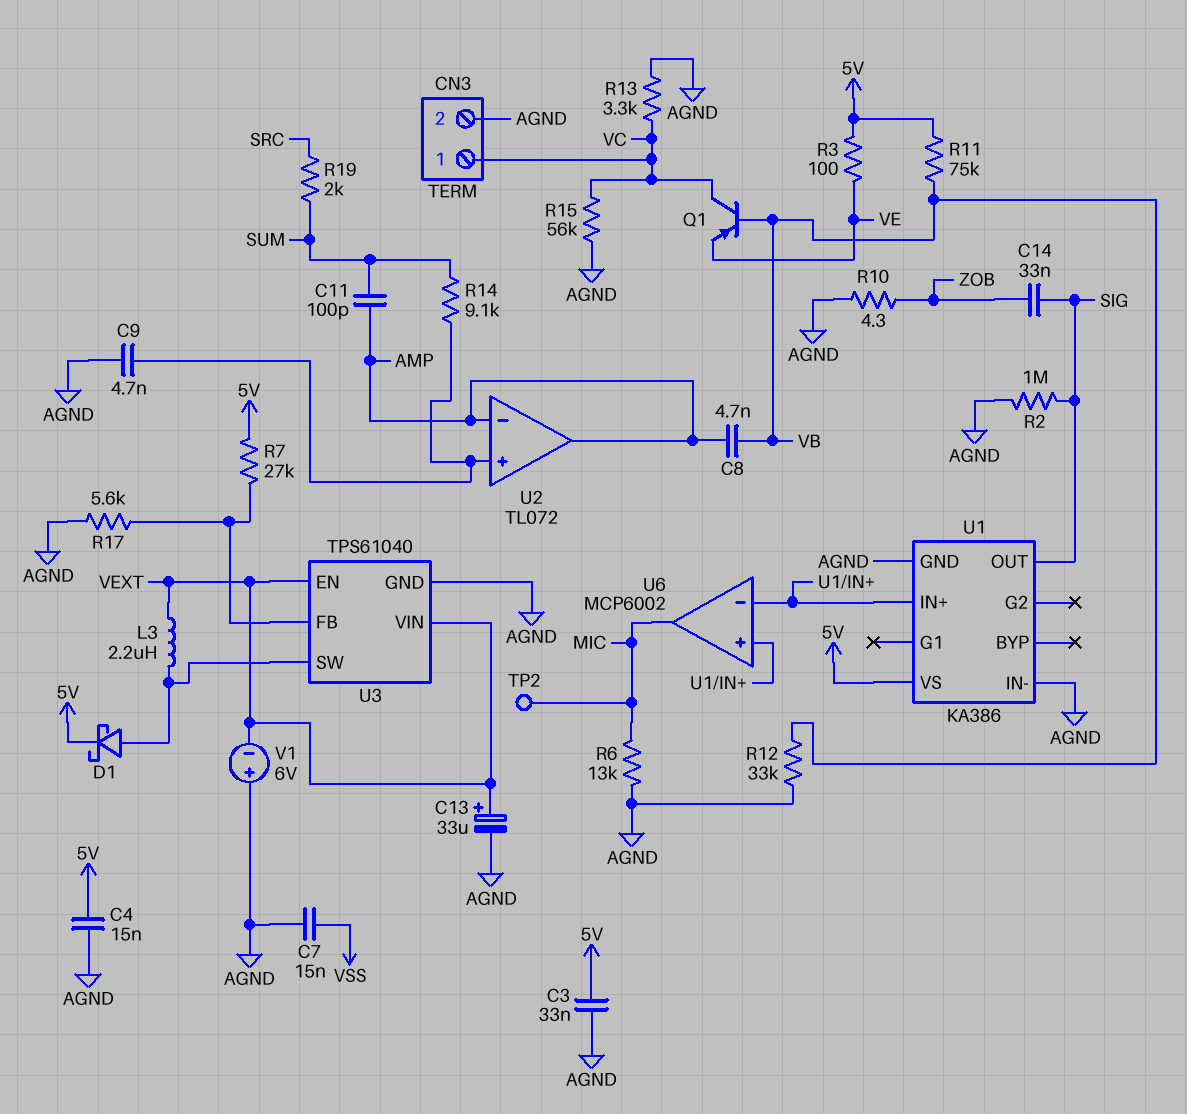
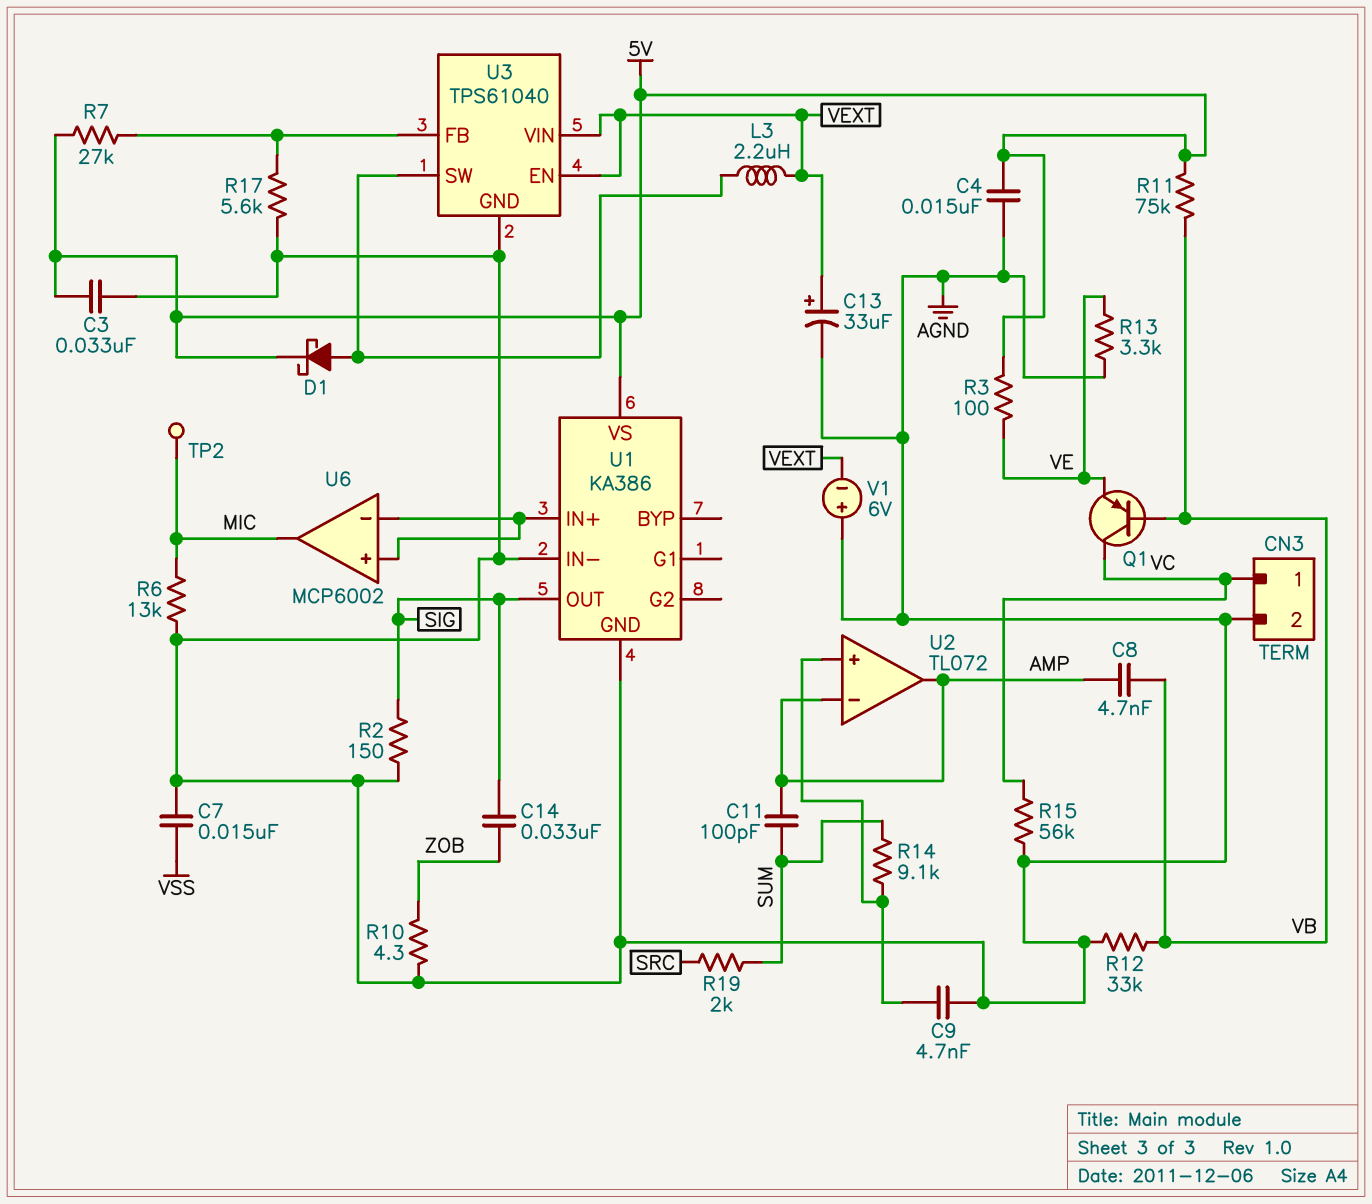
R2: 1M (AGND, SIG) -> 150 (AGND, SIG)
R13: 3.3k (AGND, VC) -> 3.3k (AGND, VE)

